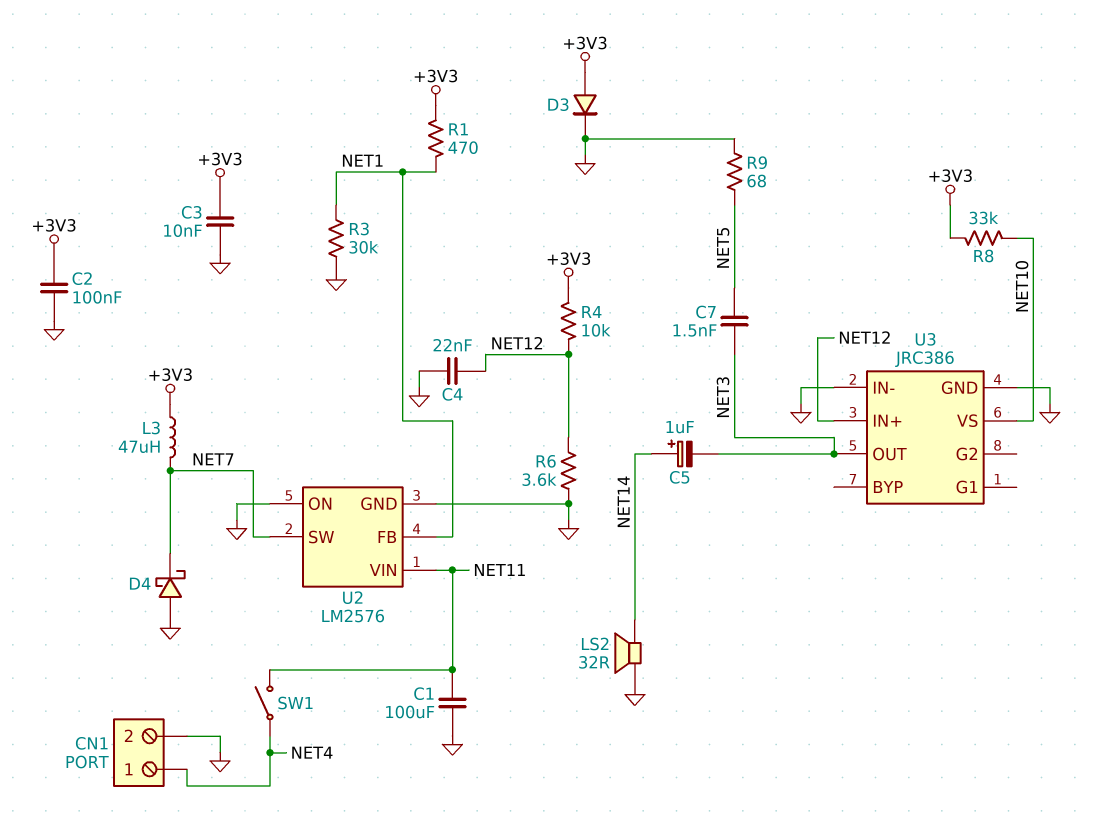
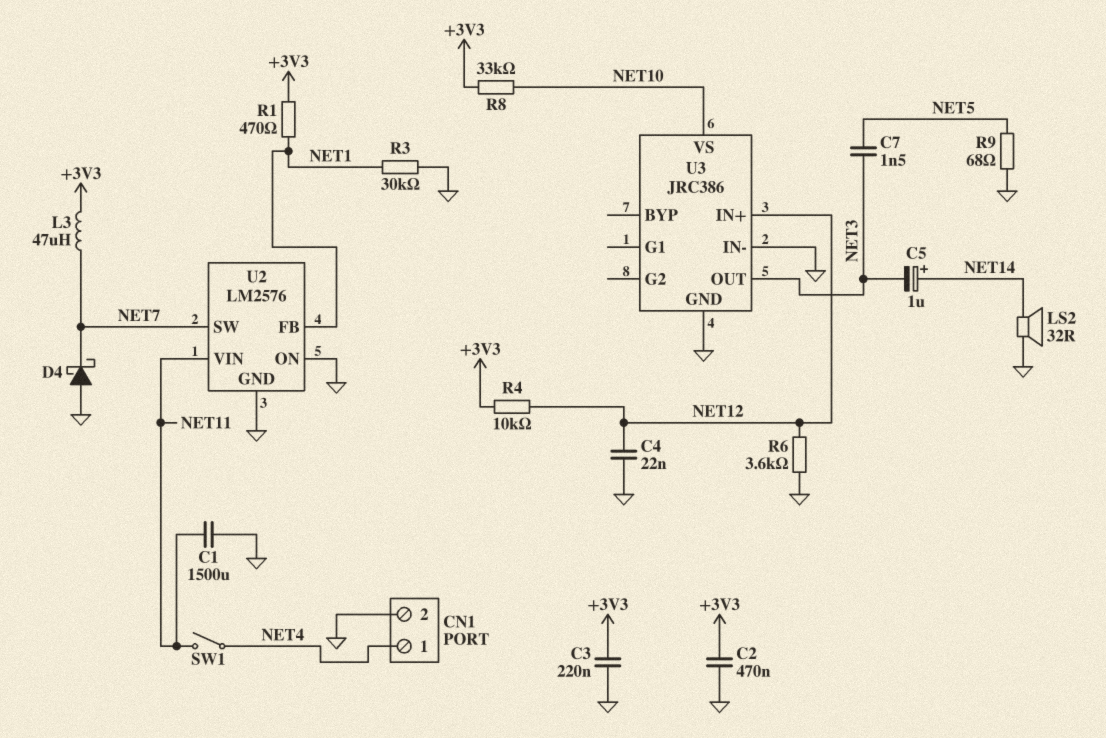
C1: 100uF (GND, NET11) -> 1500uF (GND, NET11)
C2: 100nF (+3V3, GND) -> 470nF (+3V3, GND)
C3: 10nF (+3V3, GND) -> 220nF (+3V3, GND)
D3: diode (A +3V3, K GND) -> none

